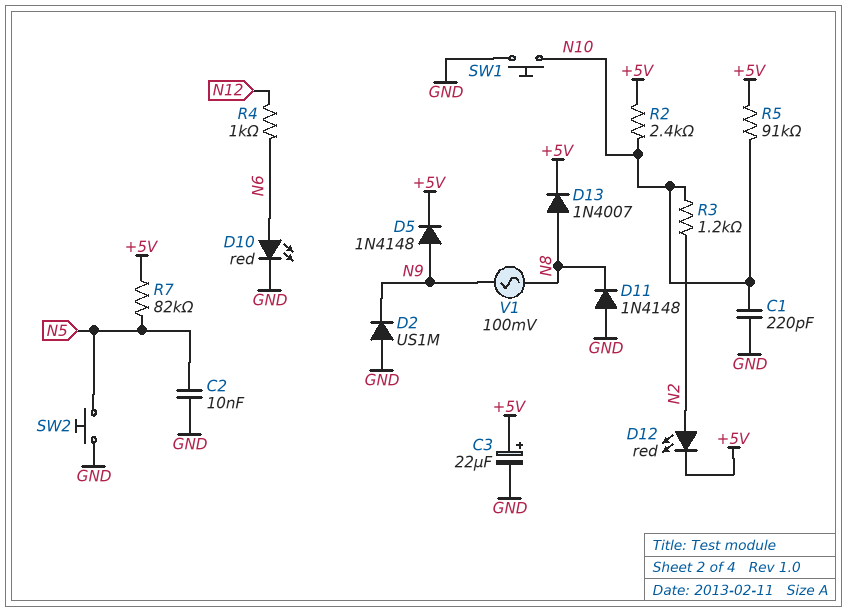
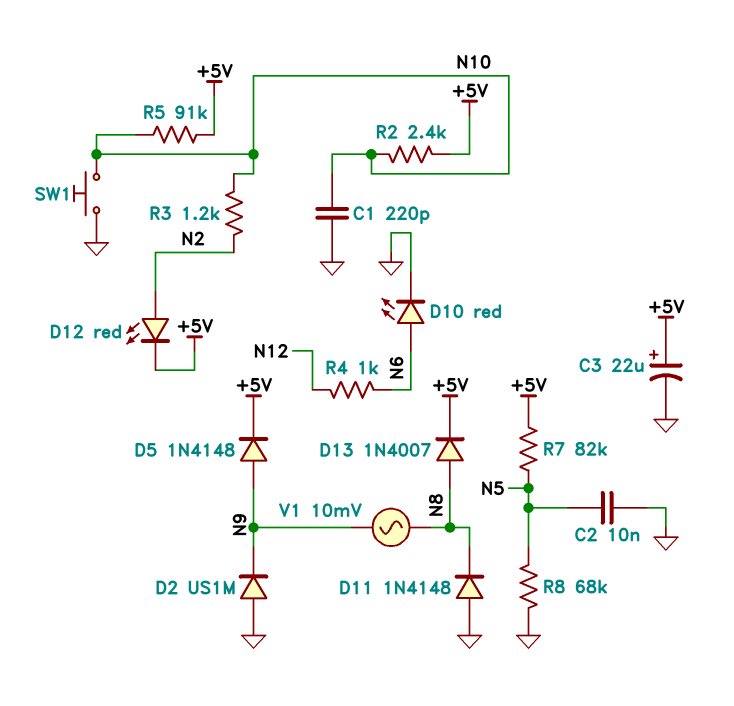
R8: none -> 68k (GND, N5)
SW2: button (GND, N5) -> none
V1: AC 100mV (N8, N9) -> AC 10mV (N8, N9)

